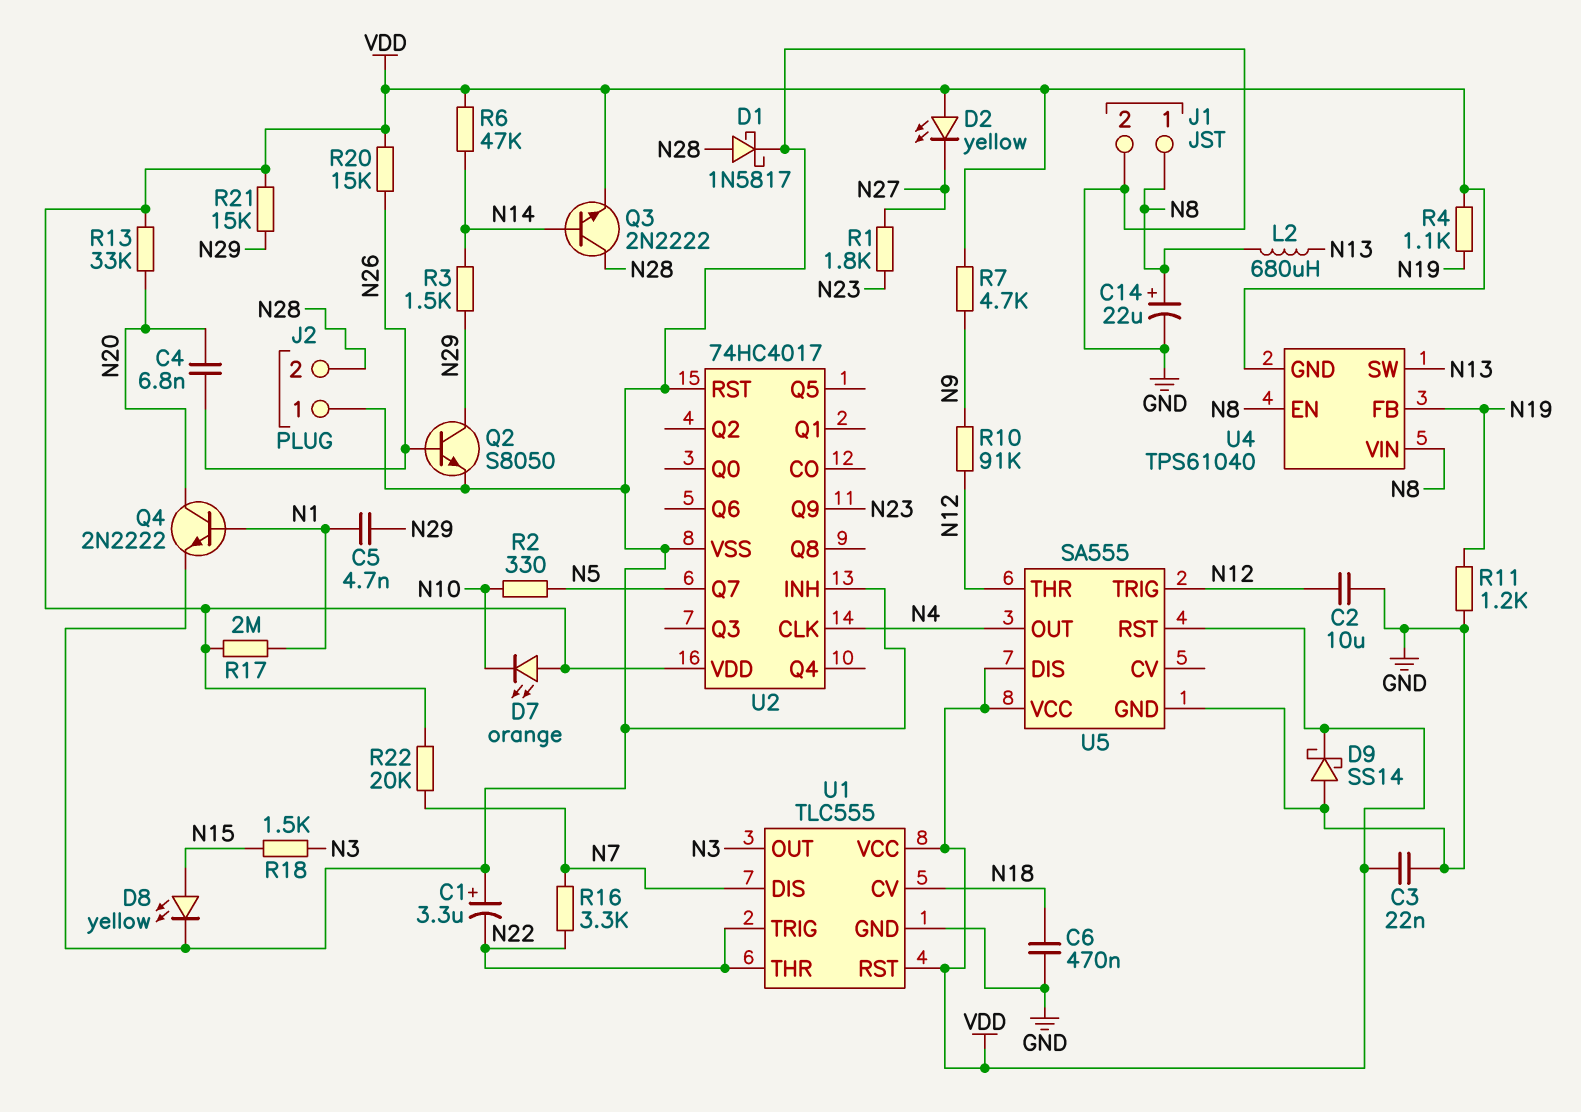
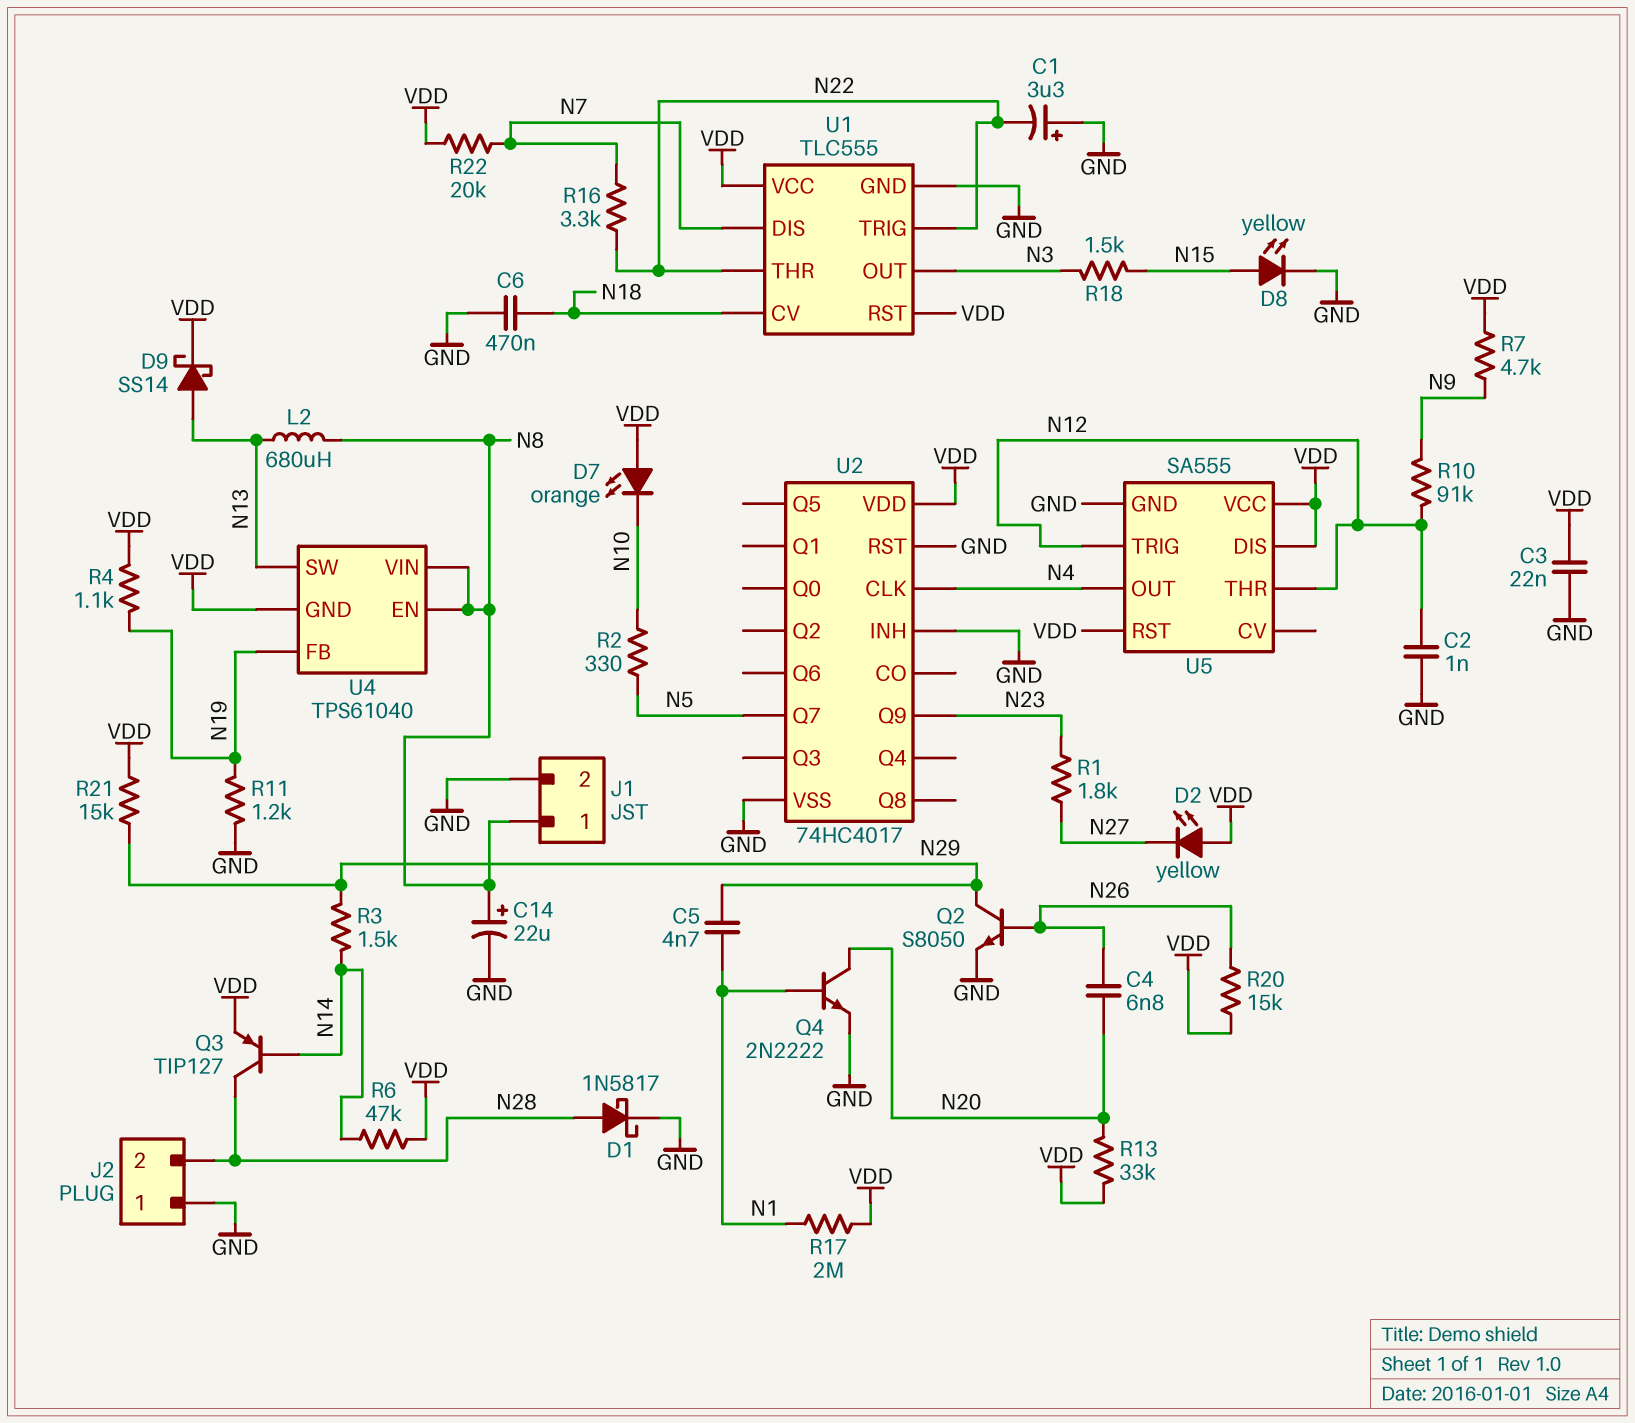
C2: 10uF (GND, N12) -> 1nF (GND, N12)
D9: schottky SS14 (A GND, K VDD) -> schottky SS14 (A N13, K VDD)
Q3: NPN 2N2222 (B N14, C N28, E VDD) -> PNP TIP127 (B N14, C N28, E VDD)

